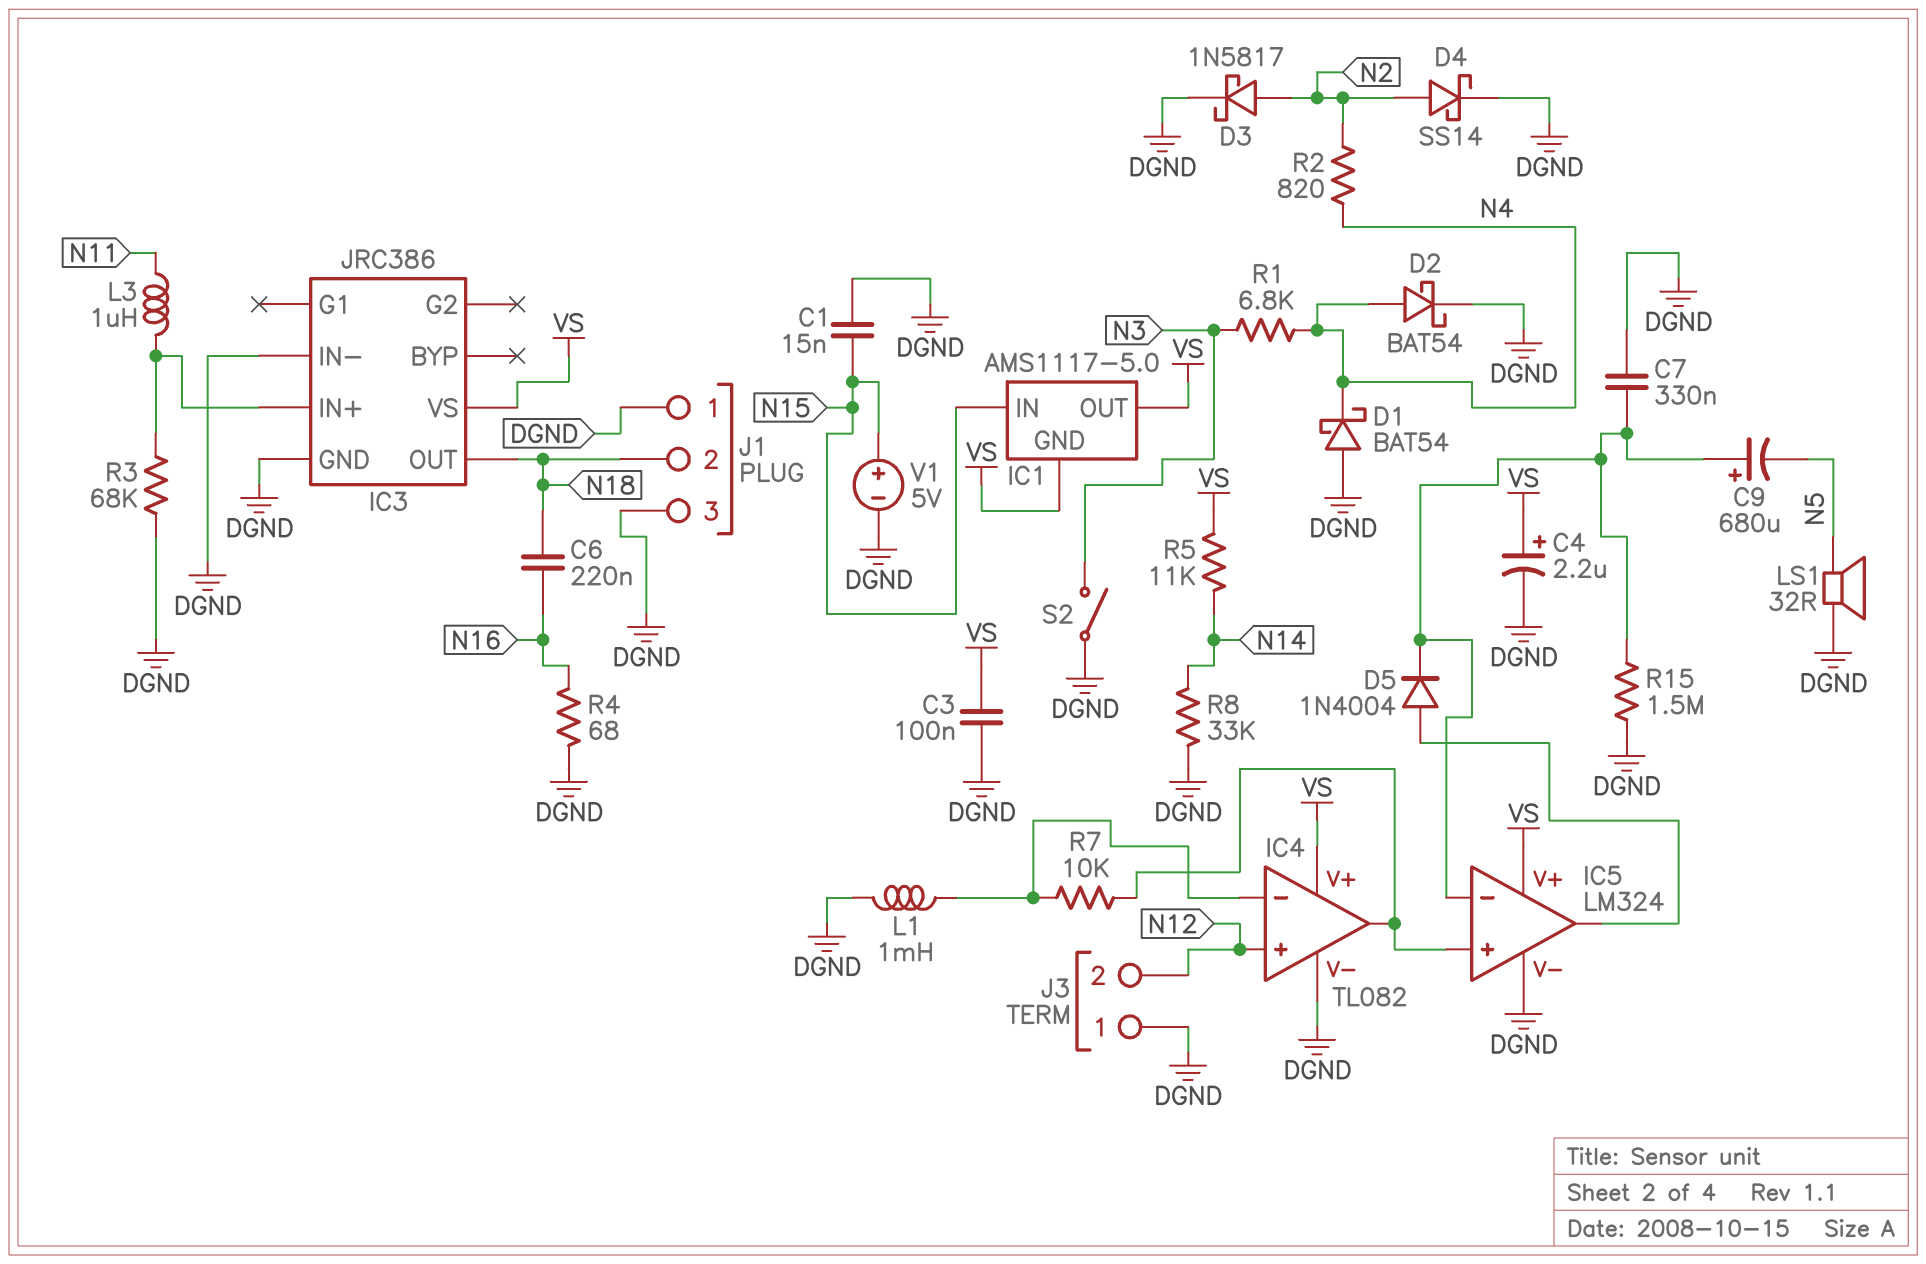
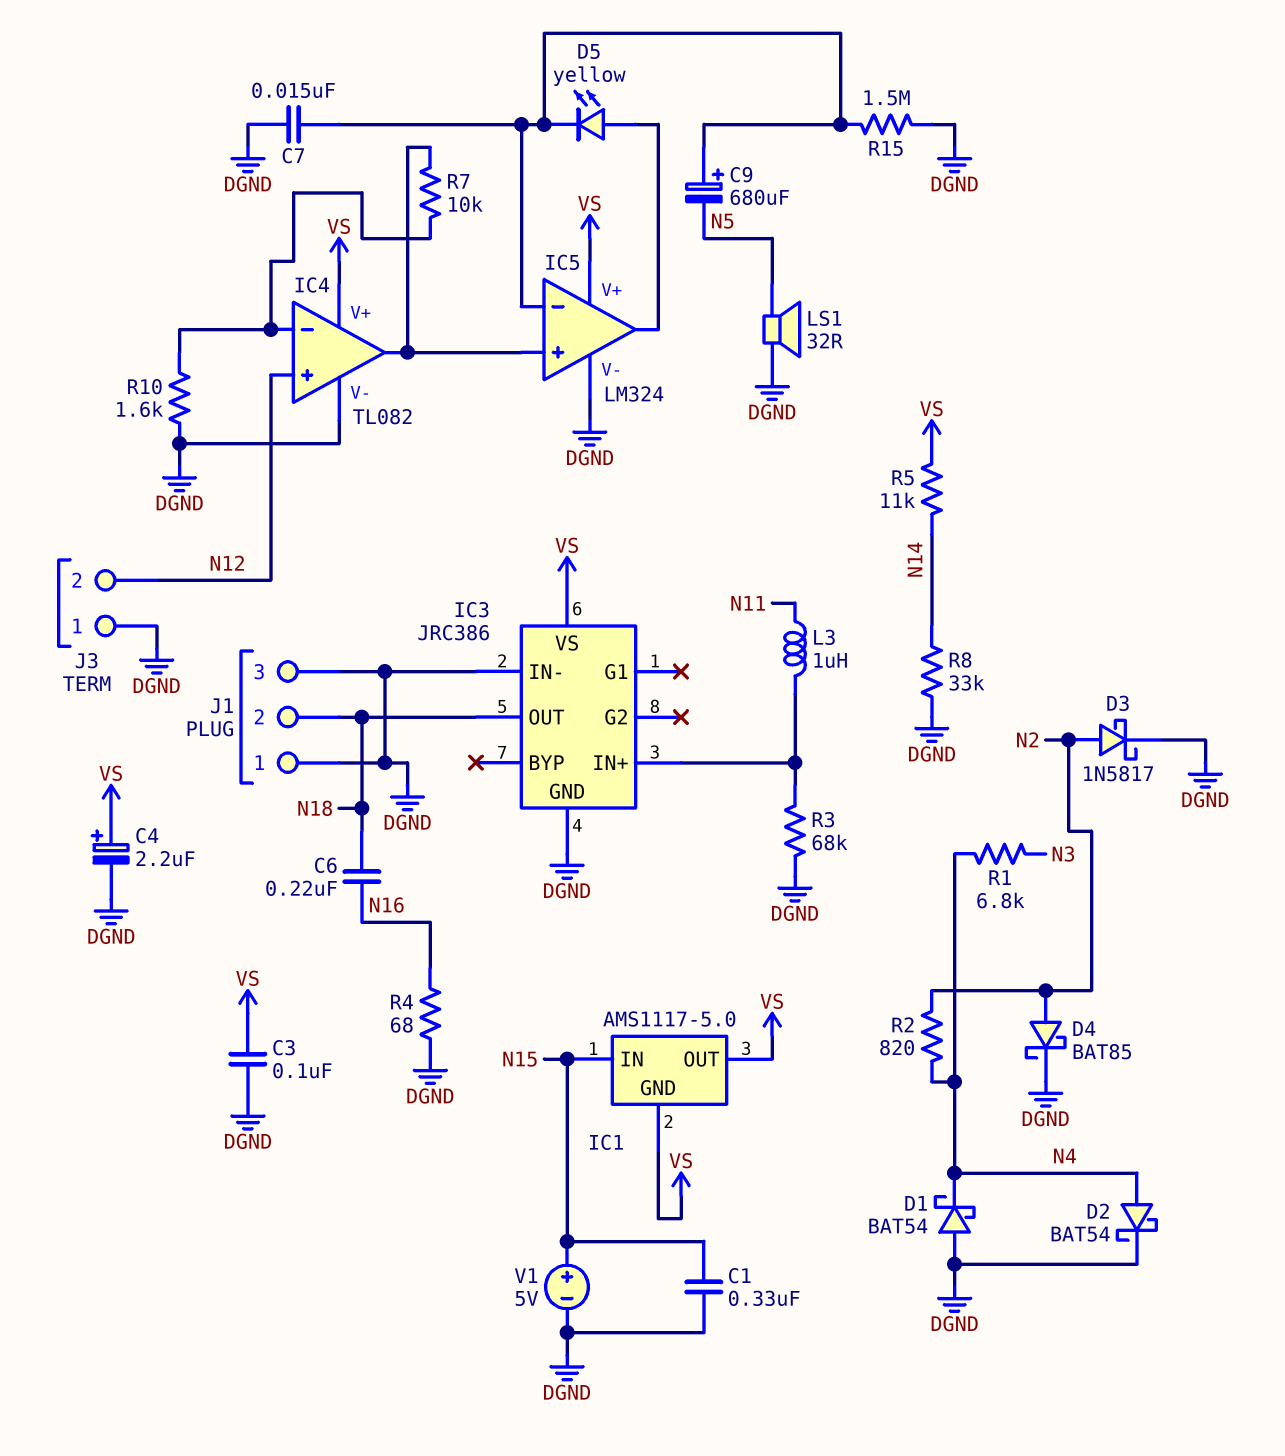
C1: 15nF (DGND, N15) -> 330nF (DGND, N15)
C7: 330nF (DGND, IC5/in-) -> 15nF (DGND, IC5/in-)
D4: schottky SS14 (A N2, K DGND) -> schottky BAT85 (A N2, K DGND)
D5: diode 1N4004 (A IC5/out, K IC5/in-) -> LED yellow (A IC5/out, K IC5/in-)
L1: 1mH (DGND, IC4/in-) -> none
R10: none -> 1.6k (DGND, IC4/in-)
S2: switch (DGND, N3) -> none

